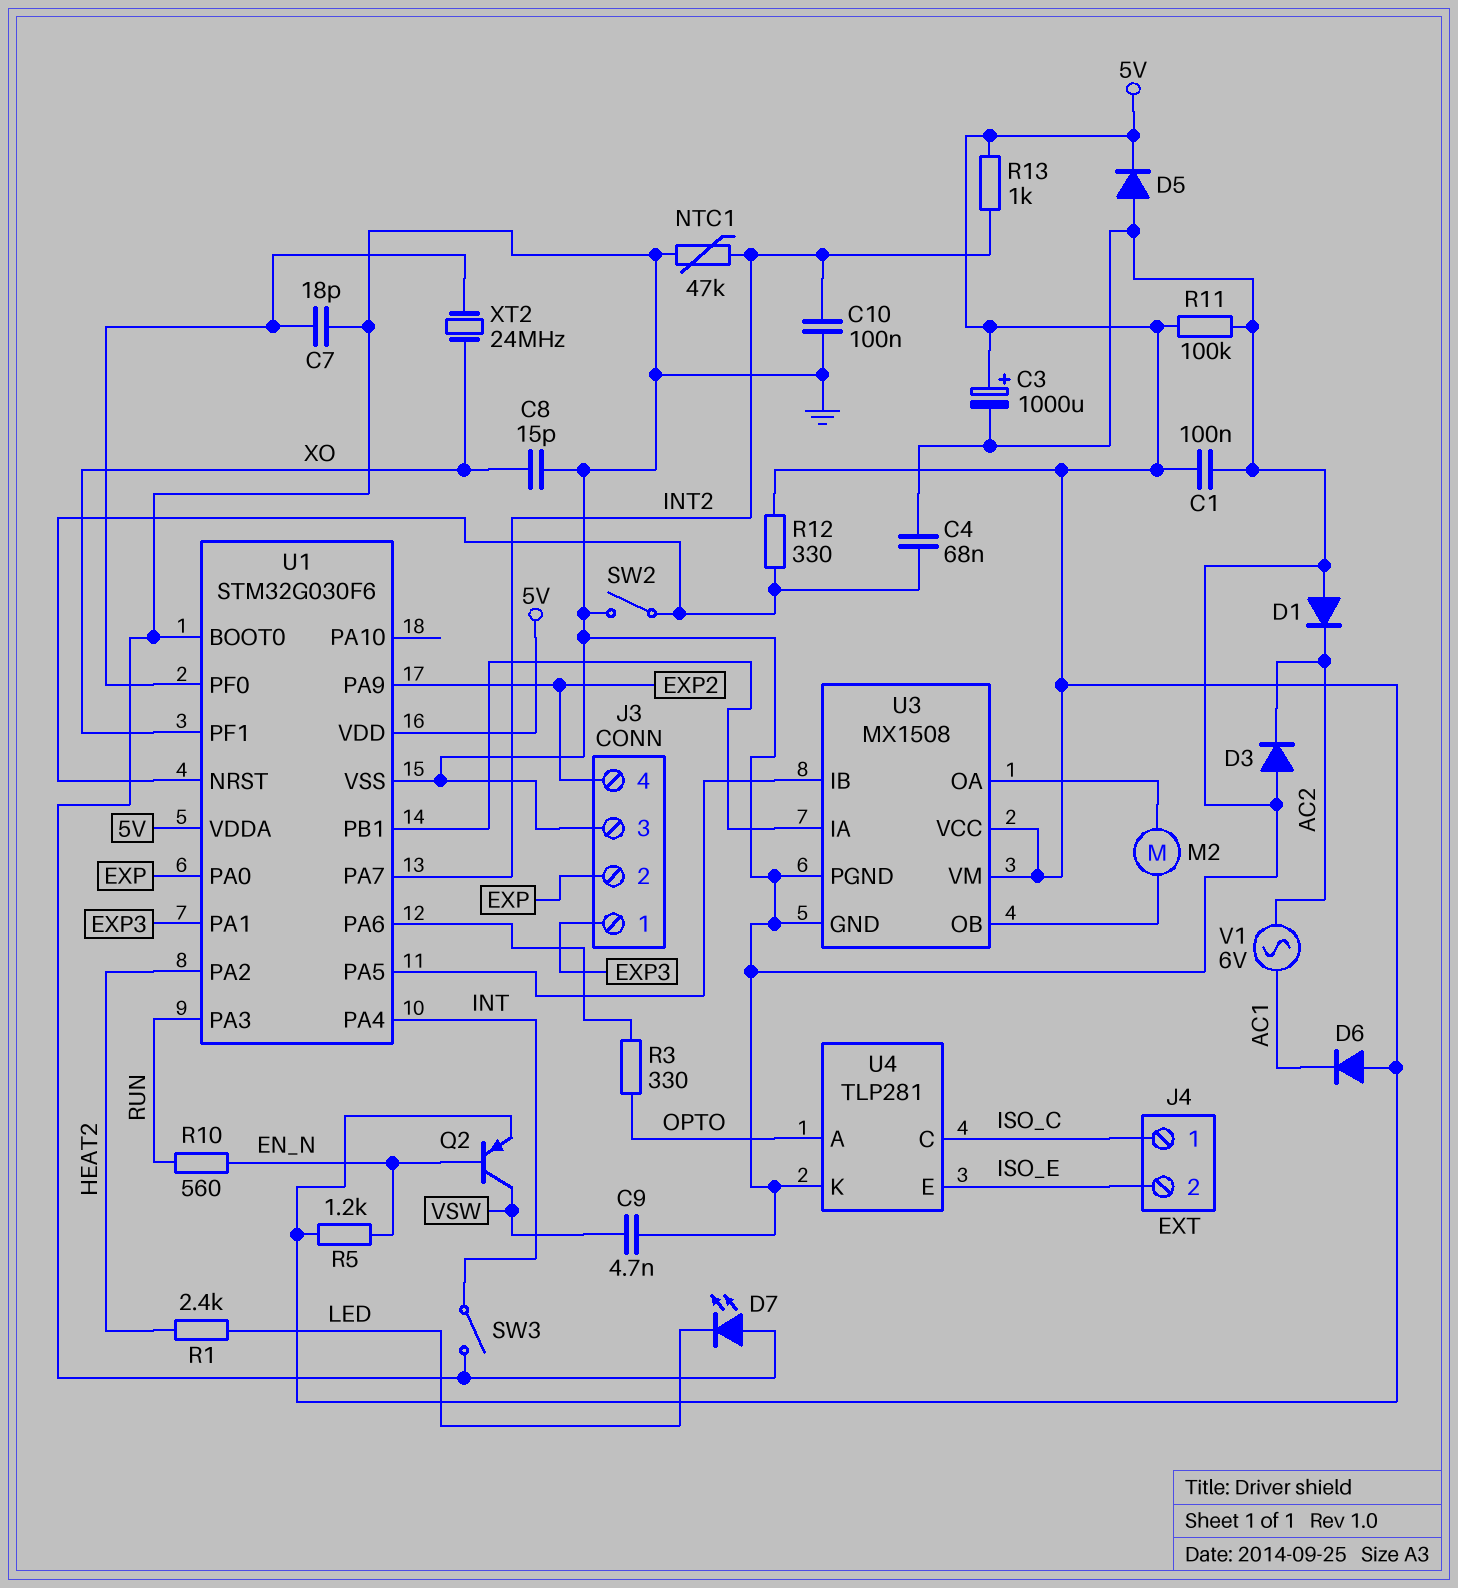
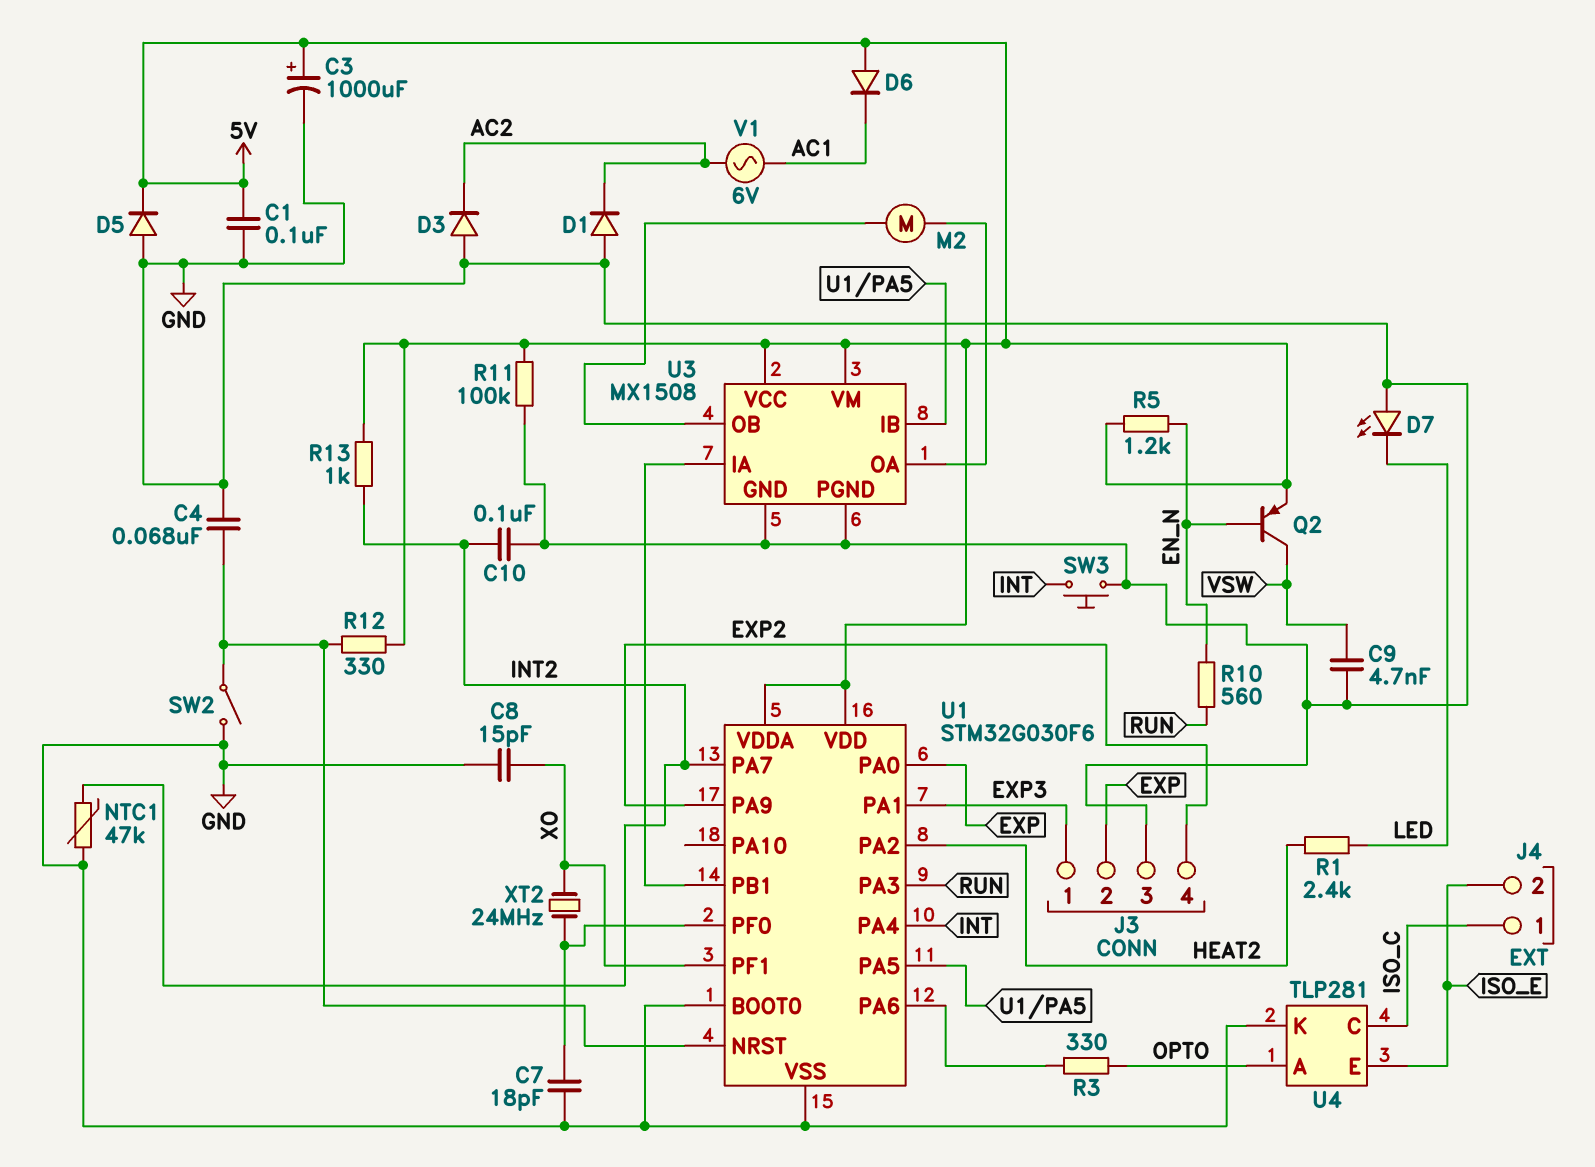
SW3: switch (GND, INT) -> button (GND, INT)

